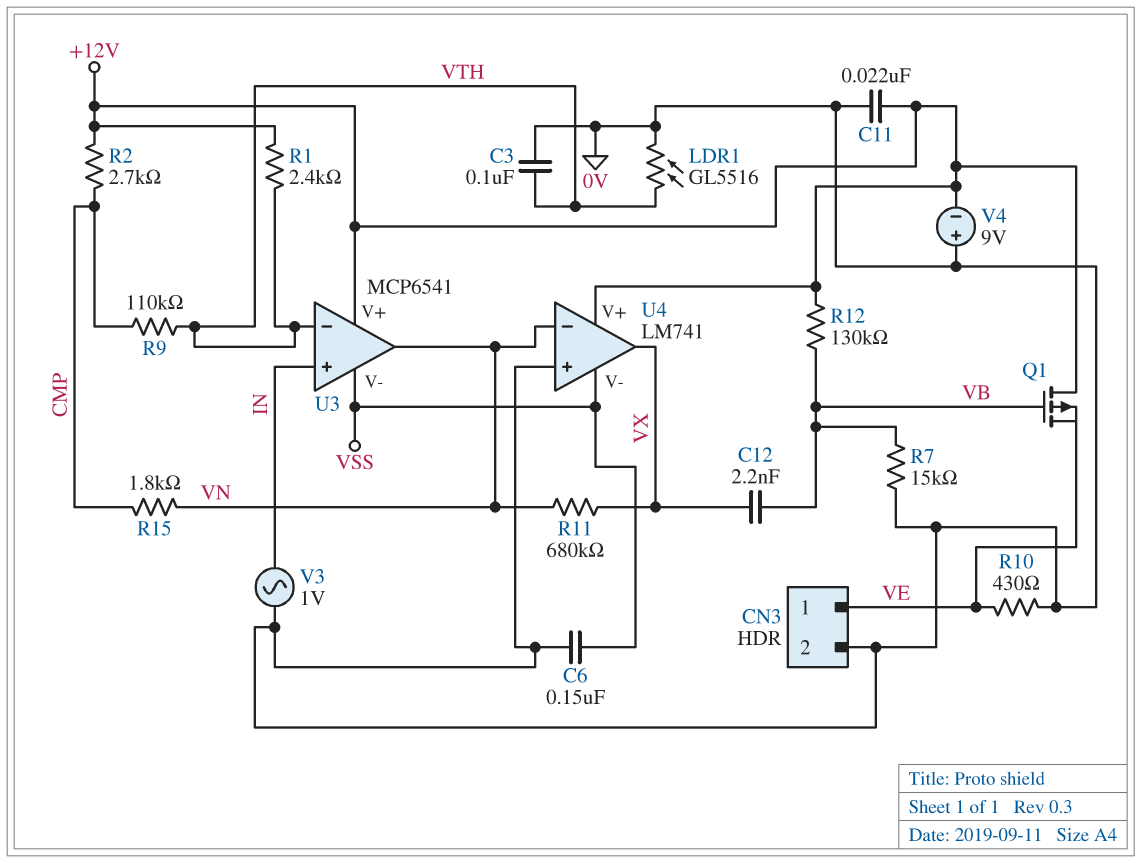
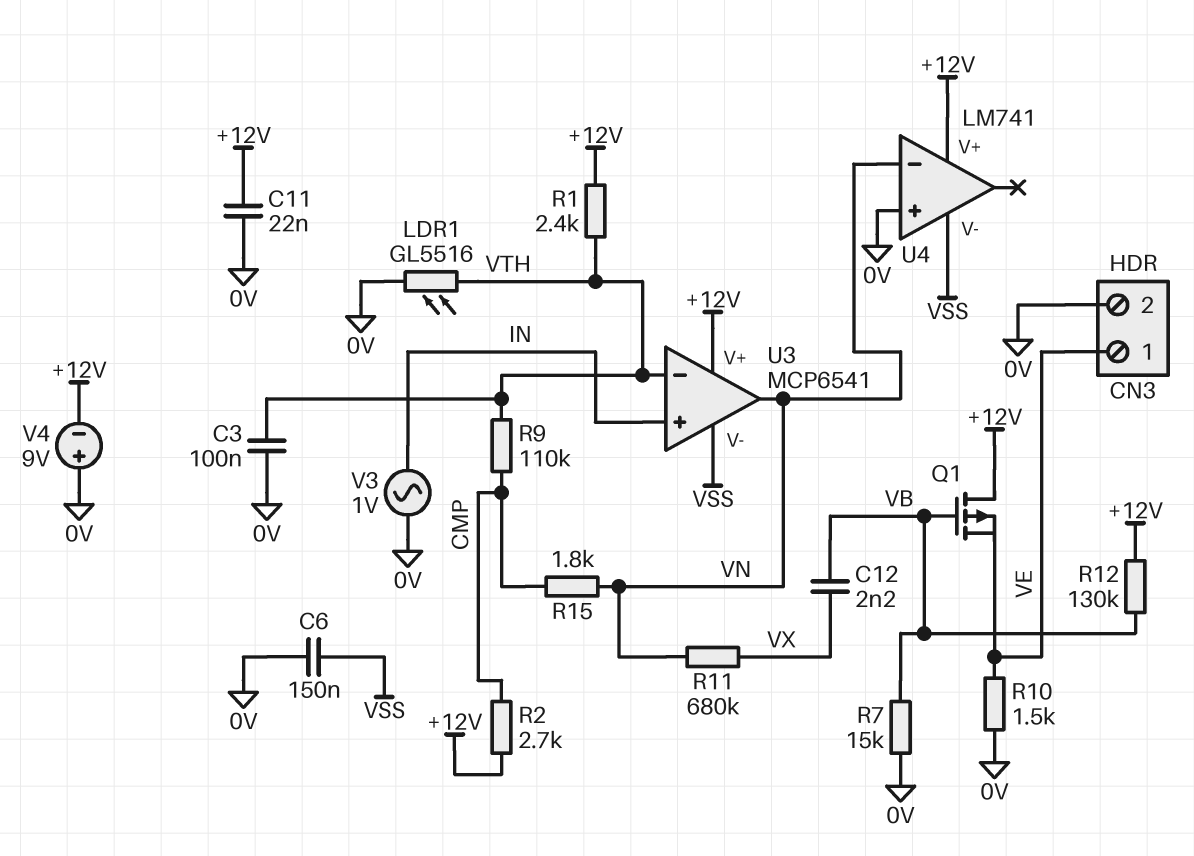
R10: 430 (0V, VE) -> 1.5k (0V, VE)
U4 pin out: VX -> none

